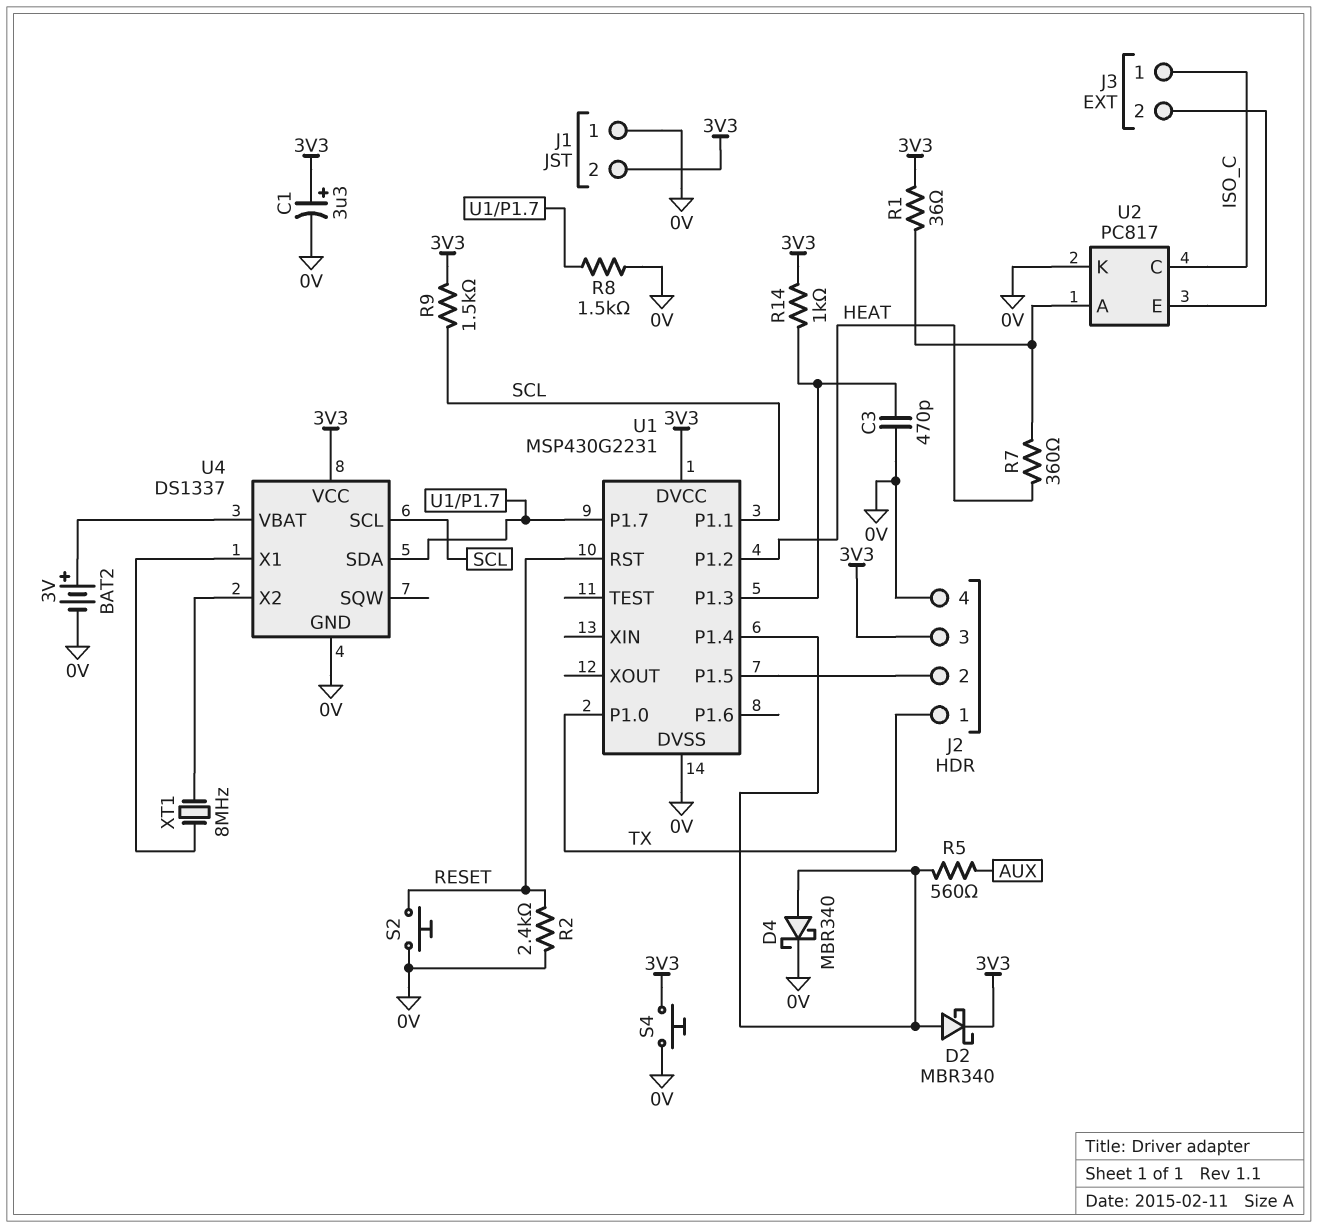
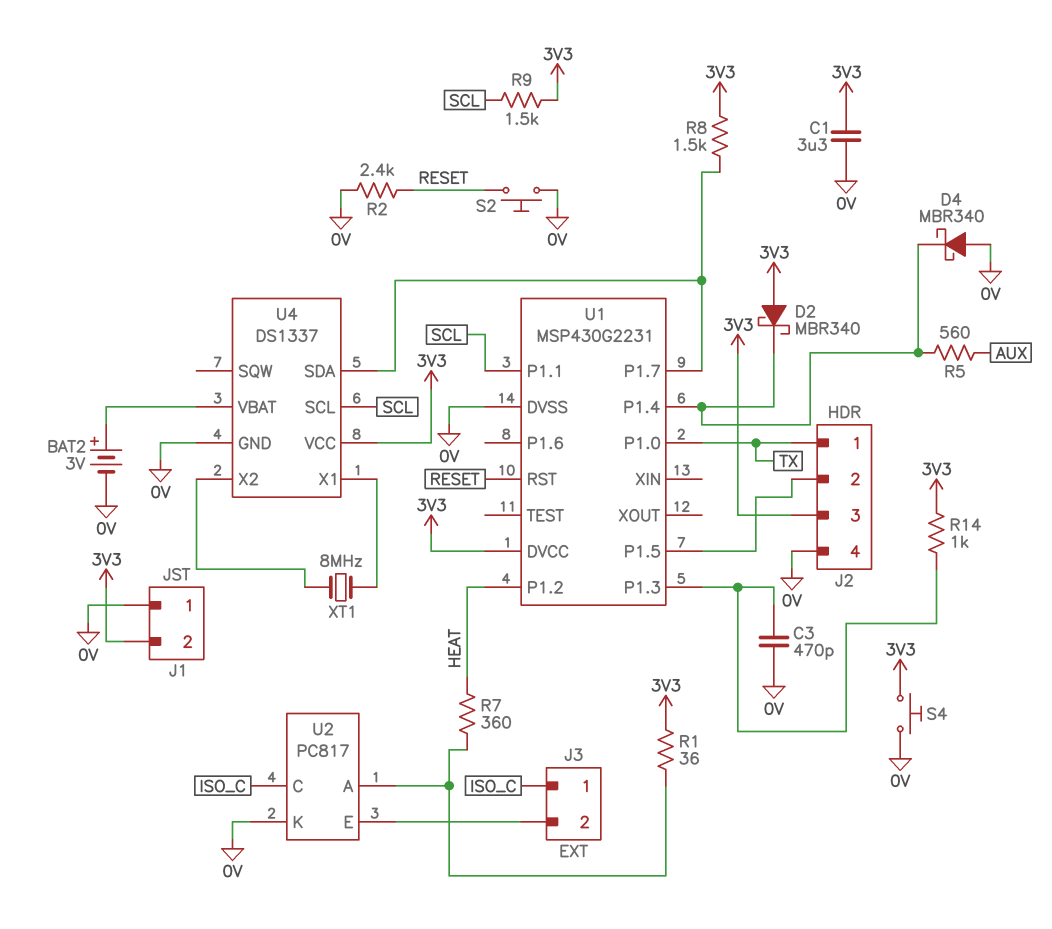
C1: 3.3uF (plus 3V3, minus 0V) -> 3.3uF (0V, 3V3)
D2: schottky MBR340 (A U1/P1.4, K 3V3) -> schottky MBR340 (A 3V3, K U1/P1.4)
D4: schottky MBR340 (A U1/P1.4, K 0V) -> schottky MBR340 (A 0V, K U1/P1.4)
R8: 1.5k (0V, U1/P1.7) -> 1.5k (3V3, U1/P1.7)

